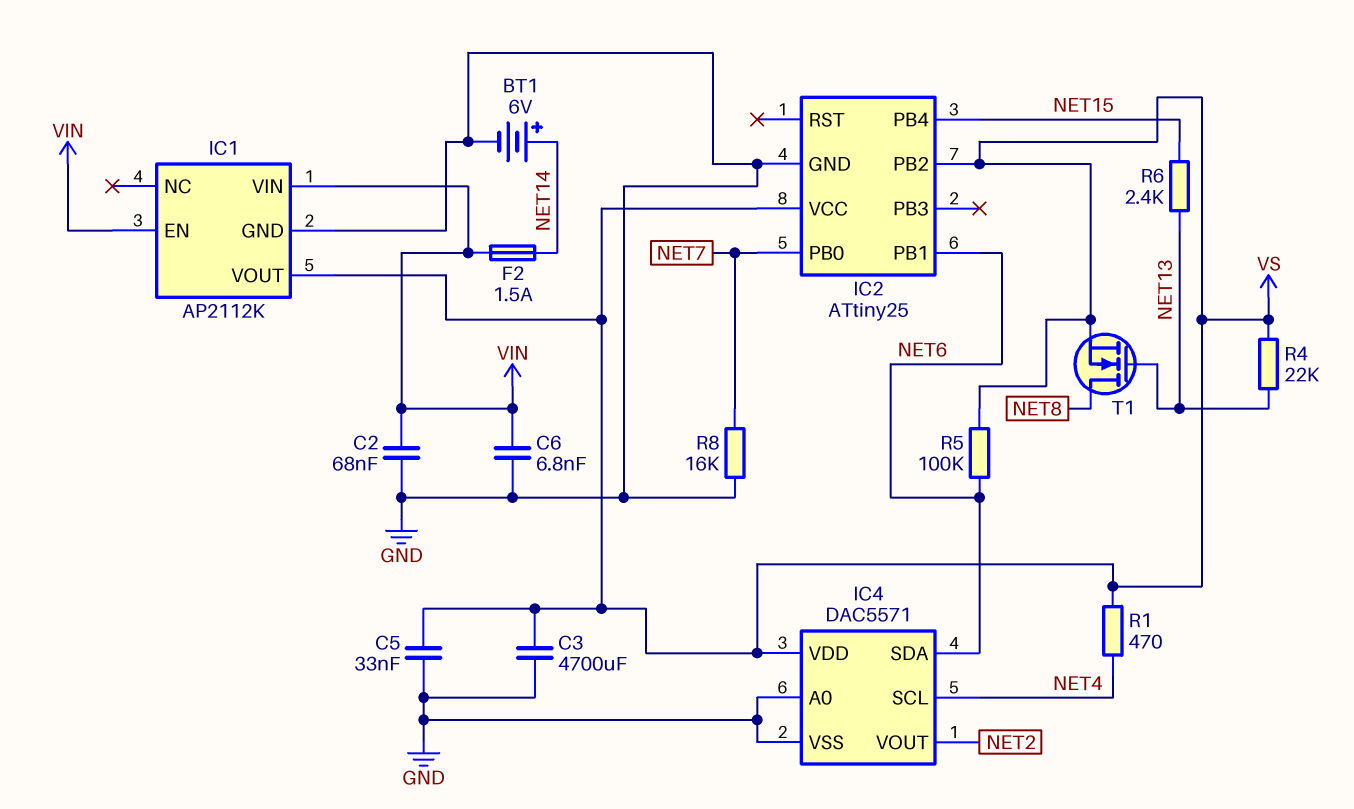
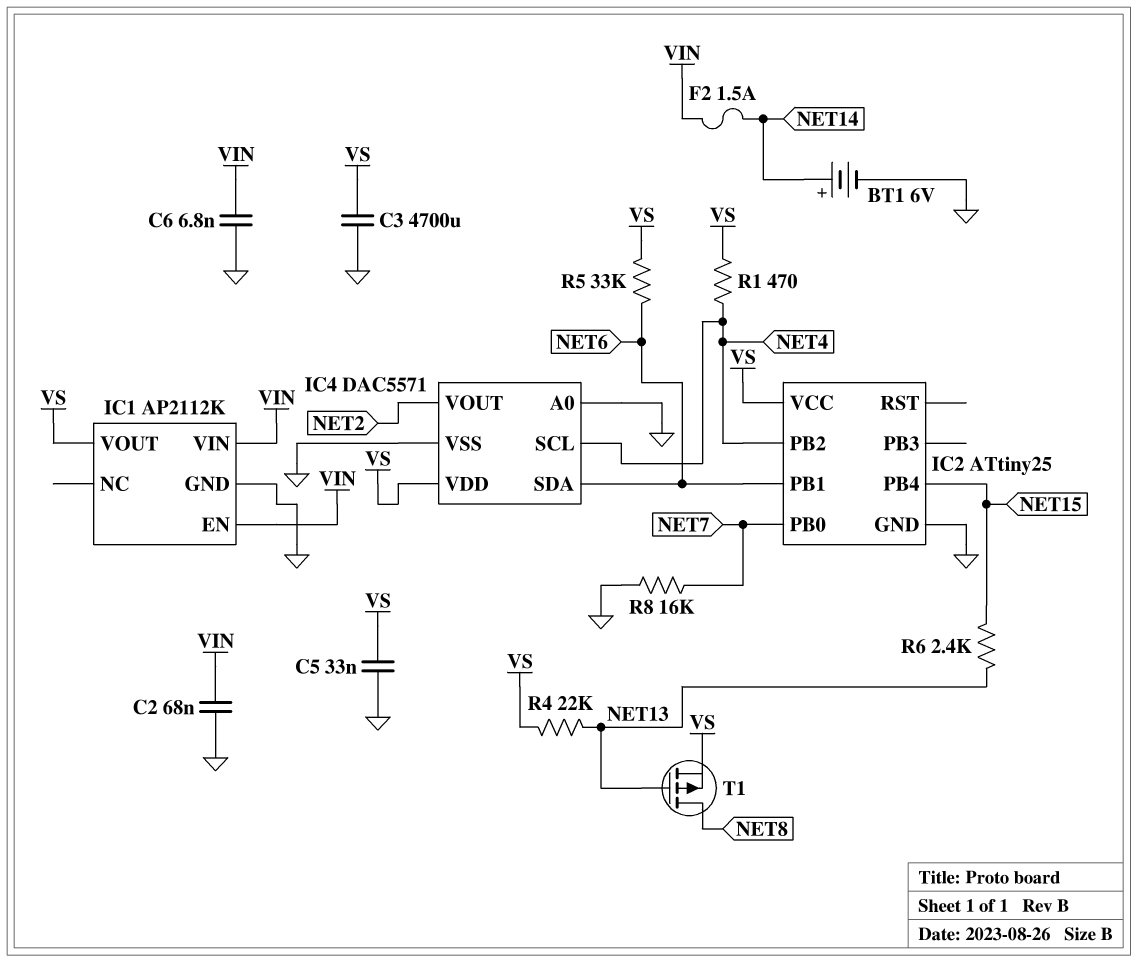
IC2 pin PB2: VS -> NET4
R5: 100k (NET6, VS) -> 33k (NET6, VS)
T1: NMOS (G NET13, D NET8, S VS) -> PMOS (G NET13, D NET8, S VS)

